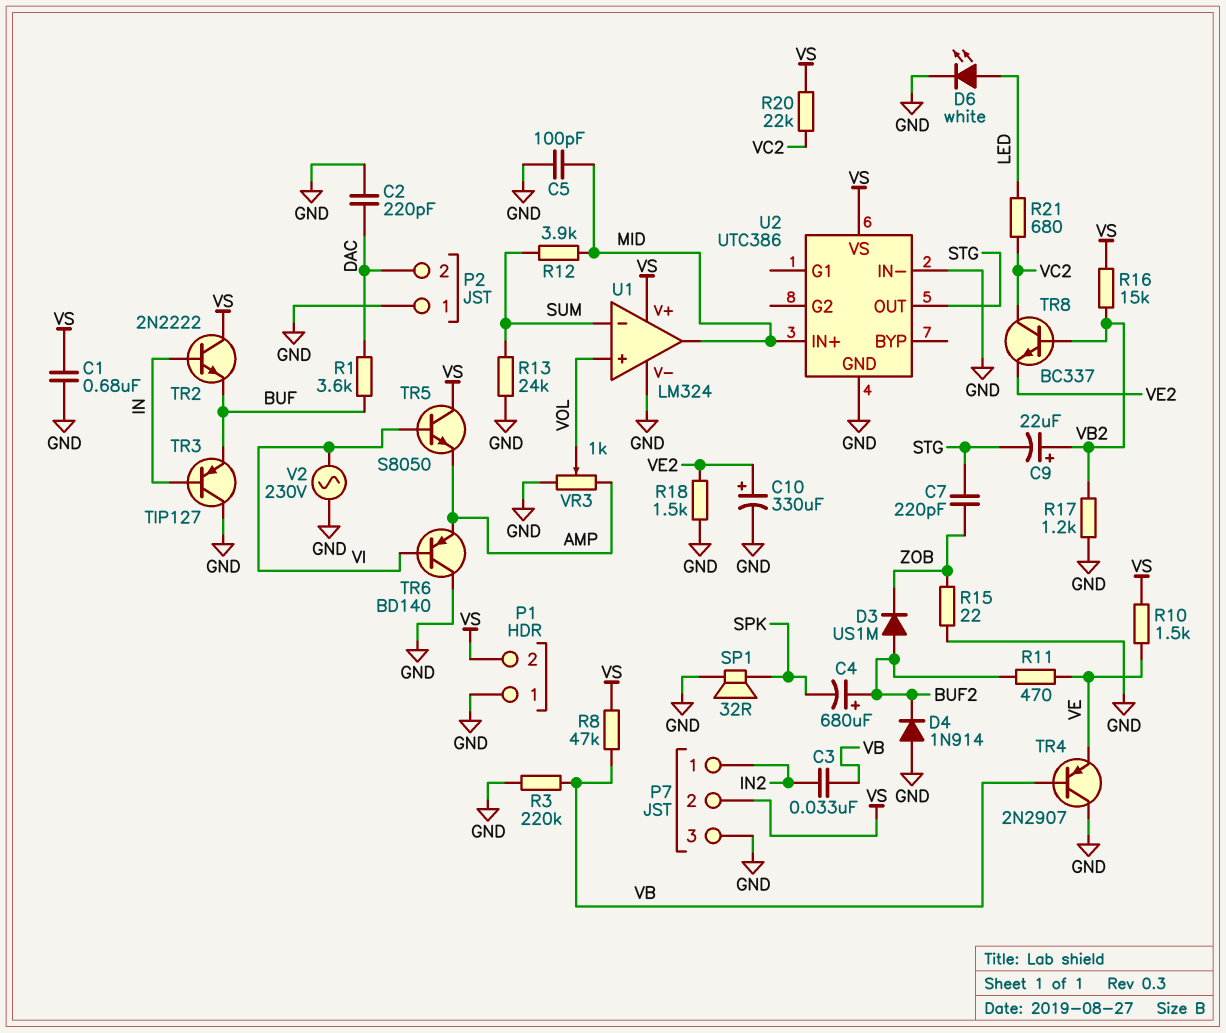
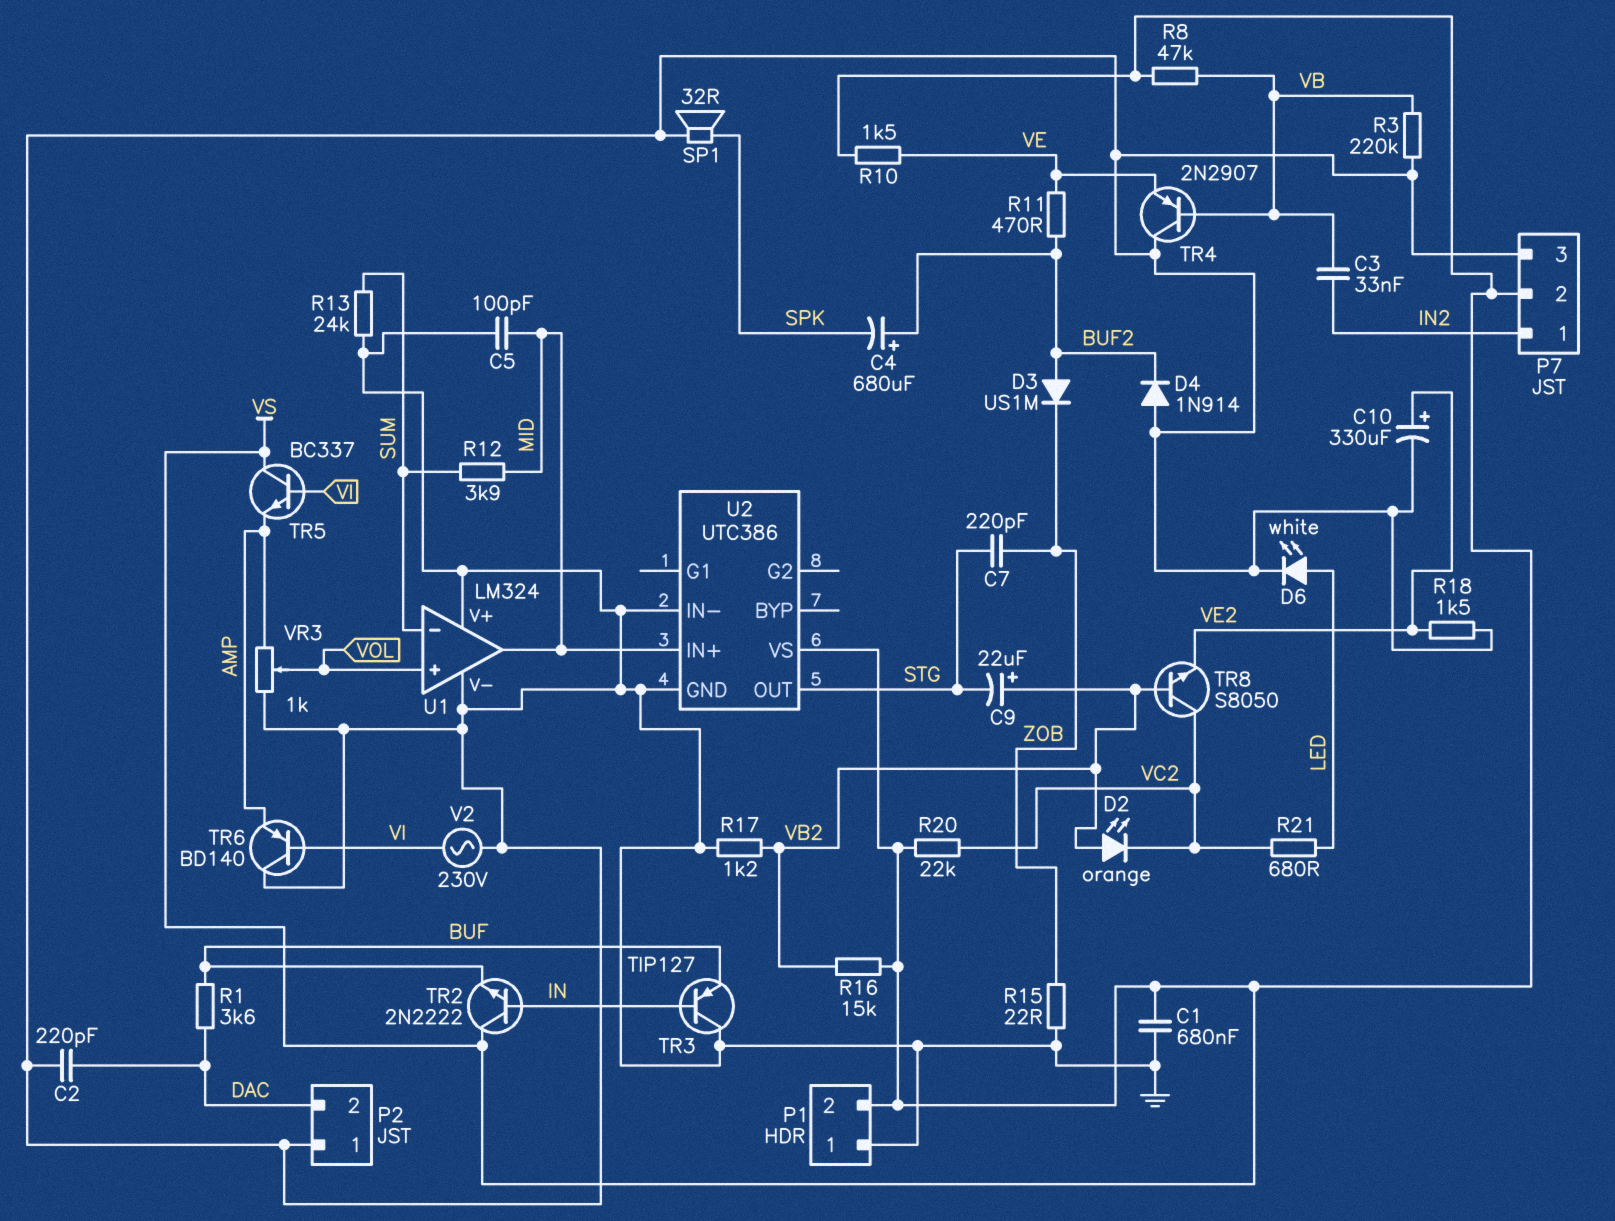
D2: none -> LED orange (A VB2, K VC2)
TR5: NPN S8050 (B VI, C VS, E AMP) -> NPN BC337 (B VI, C VS, E AMP)
TR8: NPN BC337 (B VB2, C VC2, E VE2) -> NPN S8050 (B VB2, C VC2, E VE2)
U1 pin V+: VS -> GND

